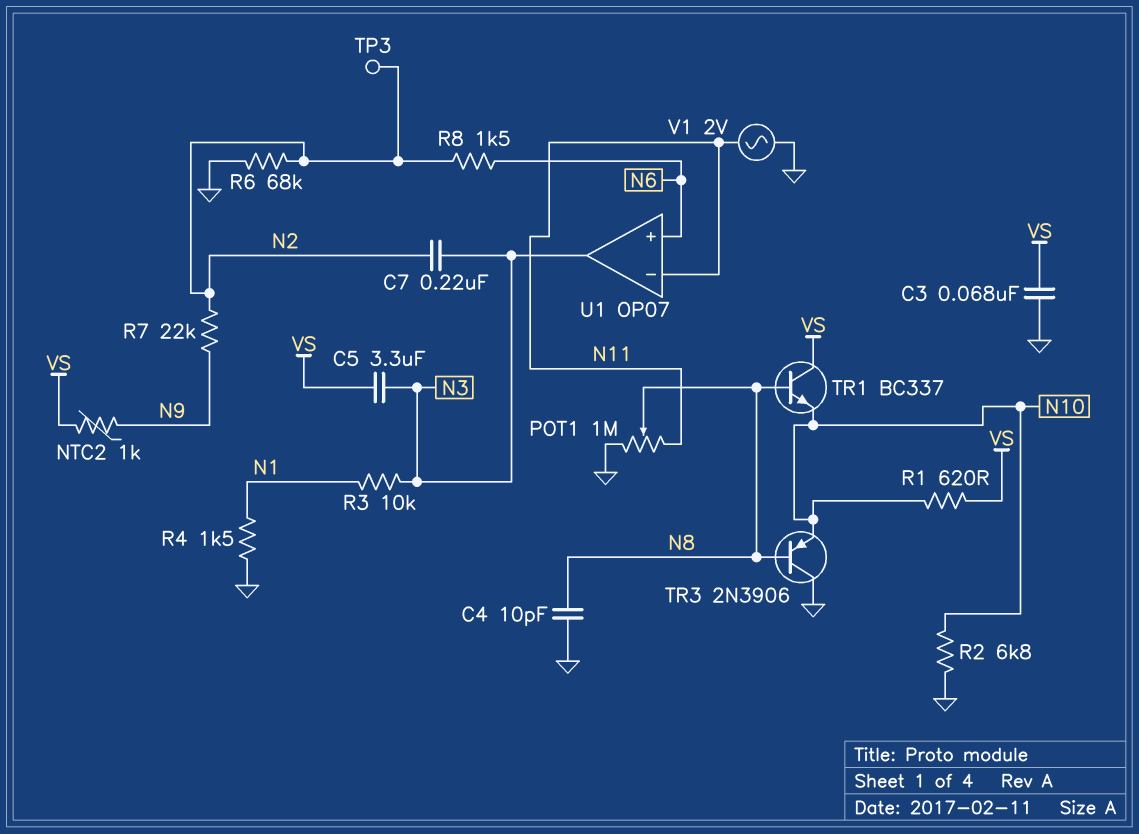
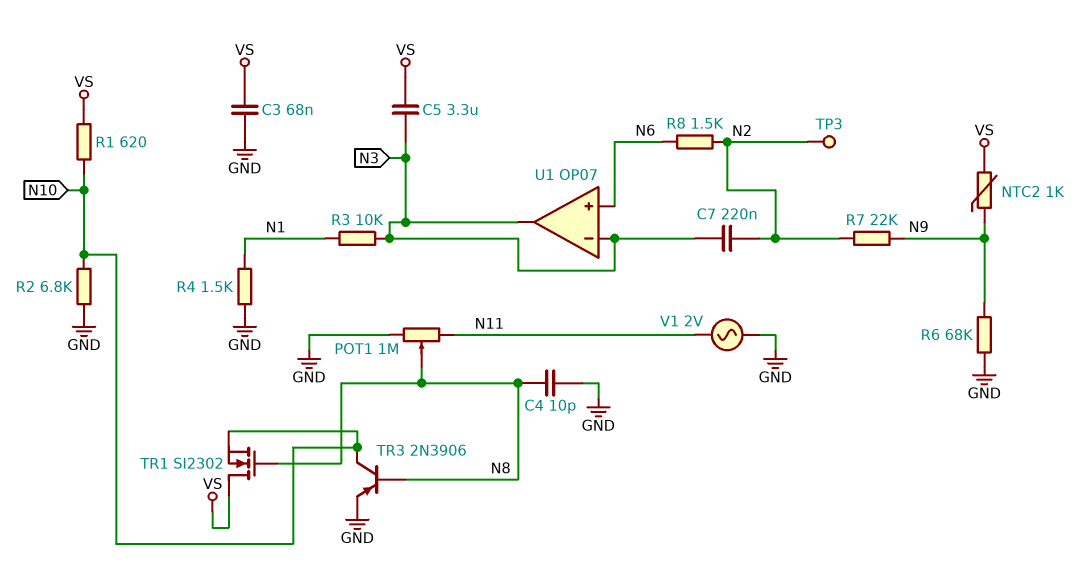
R6: 68k (GND, N2) -> 68k (GND, N9)
TR1: NPN BC337 (B N8, C VS, E N10) -> NMOS SI2302 (G N8, D VS, S N10)
TR3: PNP 2N3906 (B N8, C GND, E N10) -> PNP 2N3906 (B N8, C N10, E GND)
U1 pin in-: N11 -> N3

